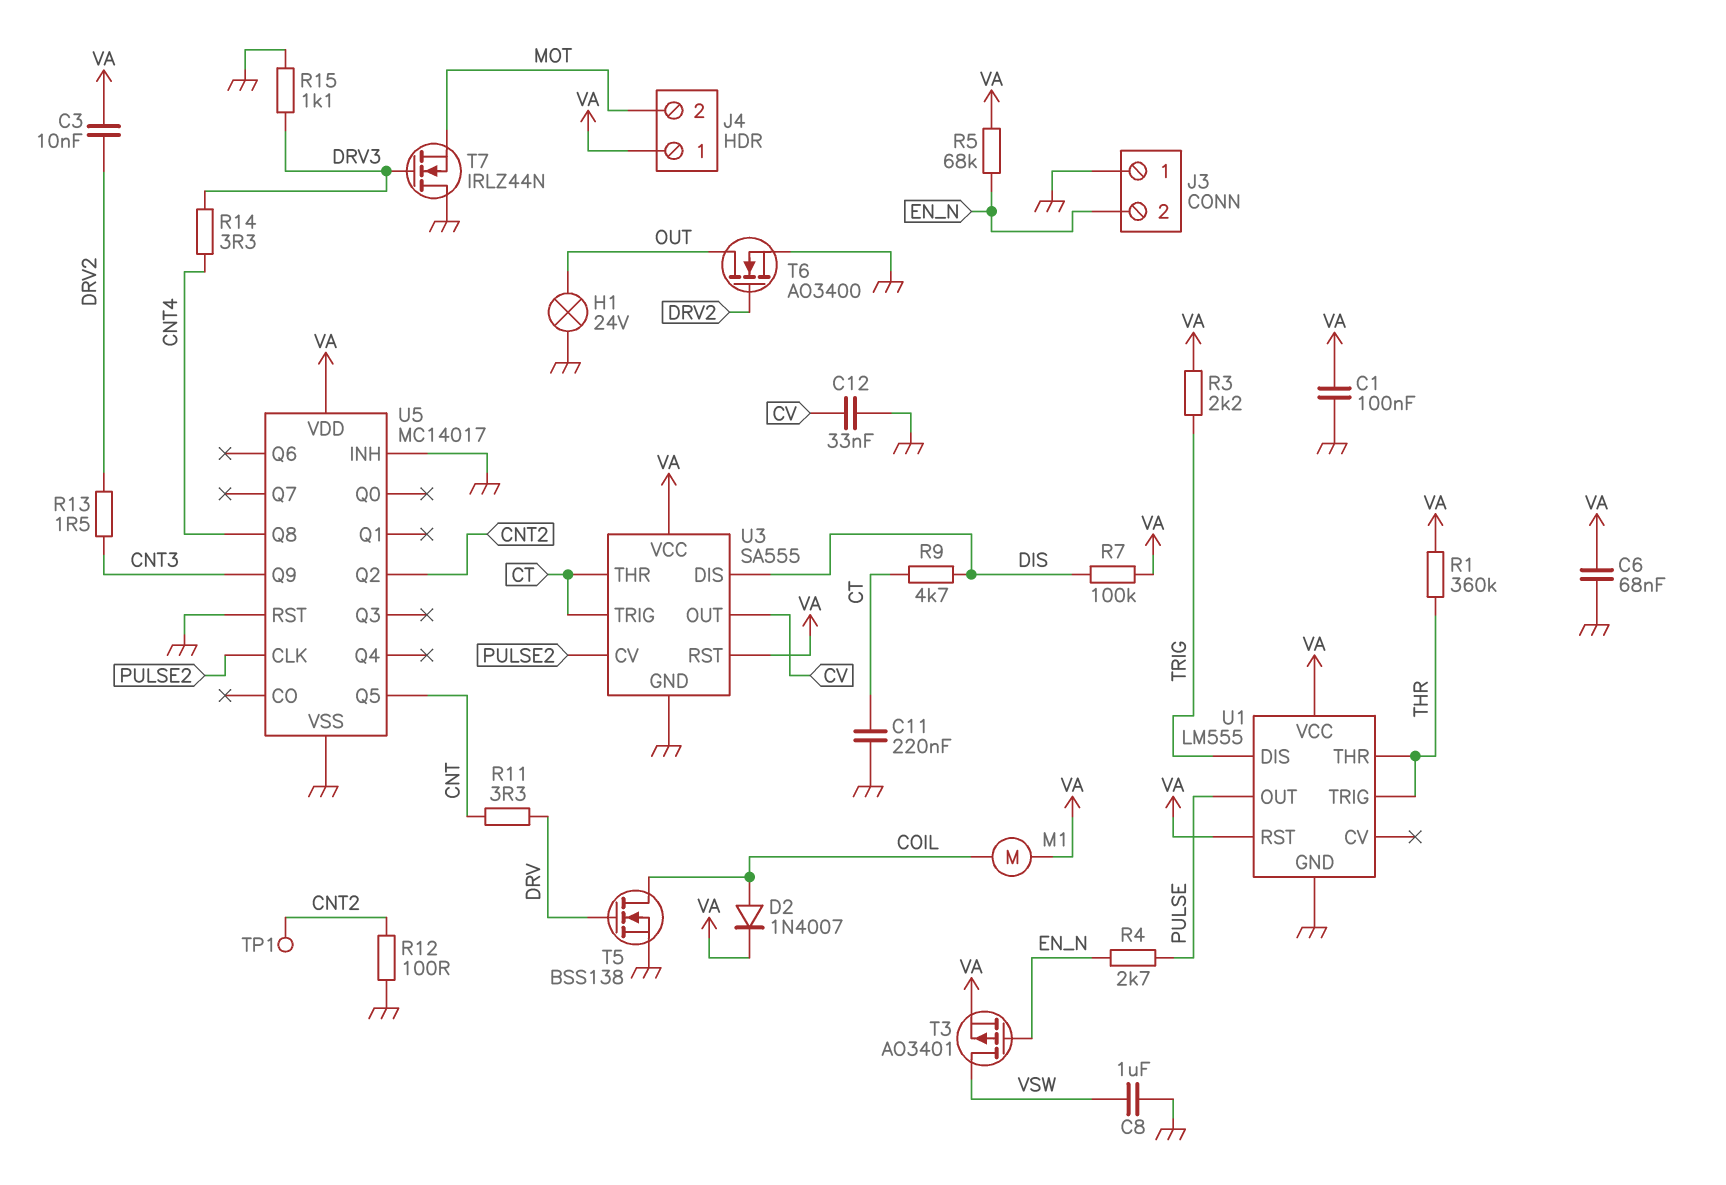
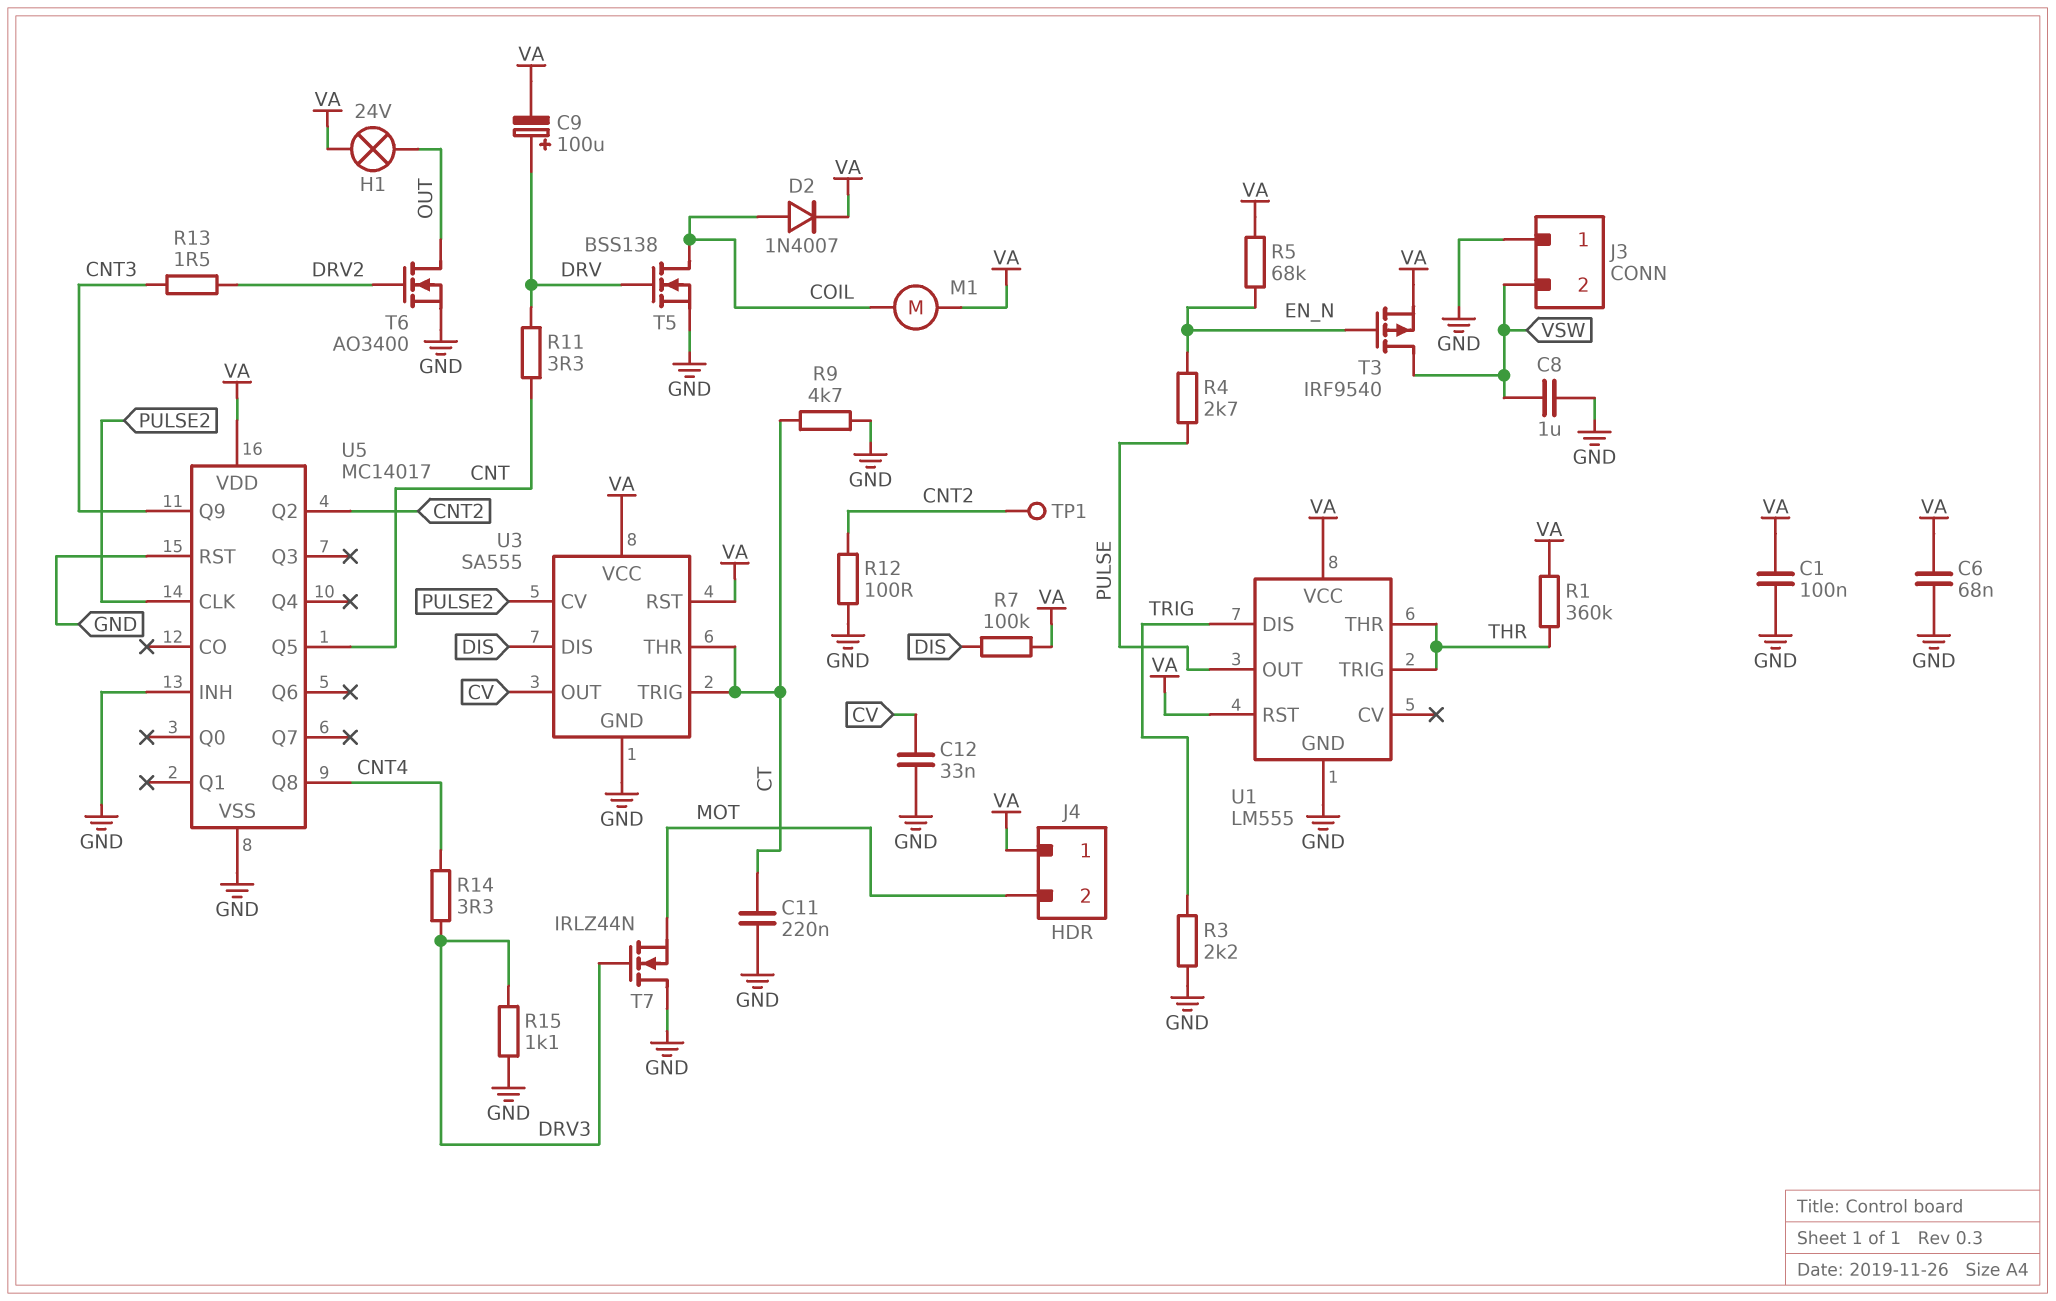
C3: 10nF (DRV2, VA) -> none
C9: none -> 100uF (plus DRV, minus VA)
H1: lamp 24V (GND, OUT) -> lamp 24V (OUT, VA)
J3 pin 2: EN_N -> VSW
R3: 2.2k (TRIG, VA) -> 2.2k (GND, TRIG)
R9: 4.7k (CT, DIS) -> 4.7k (CT, GND)
T3: PMOS AO3401 (G EN_N, D VSW, S VA) -> PMOS IRF9540 (G EN_N, D VSW, S VA)

